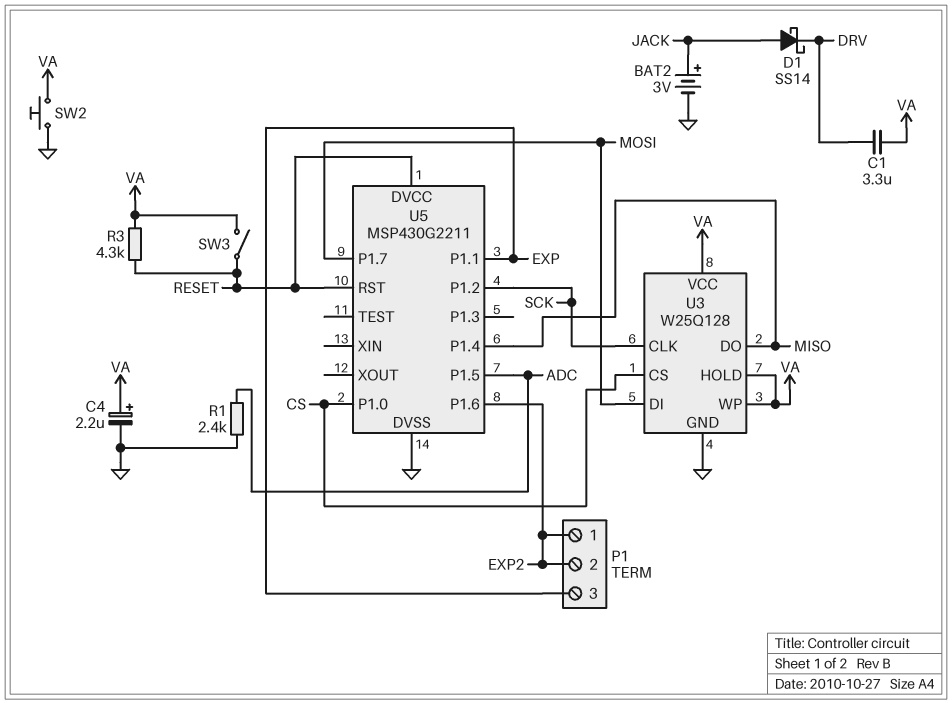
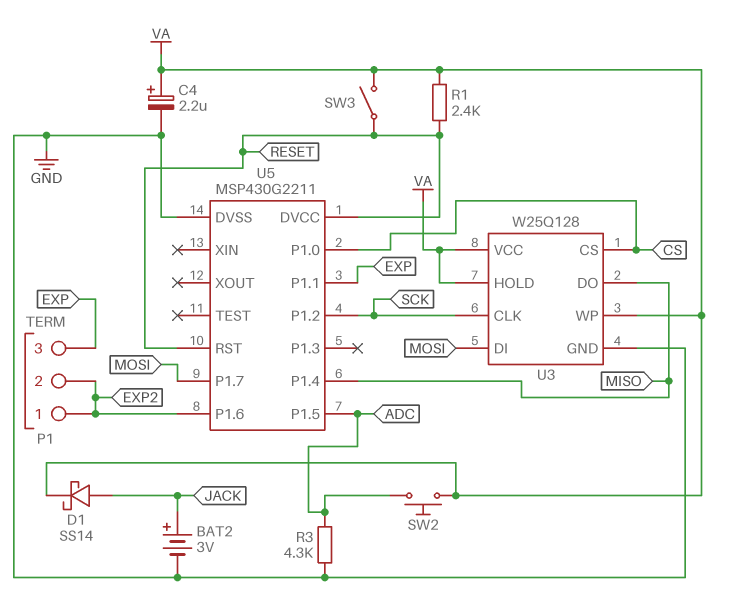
C1: 3.3uF (DRV, VA) -> none
D1: schottky SS14 (A JACK, K DRV) -> schottky SS14 (A JACK, K VA)
R1: 2.4k (ADC, GND) -> 2.4k (RESET, VA)
R3: 4.3k (RESET, VA) -> 4.3k (ADC, GND)
SW2: button (GND, VA) -> button (ADC, VA)

